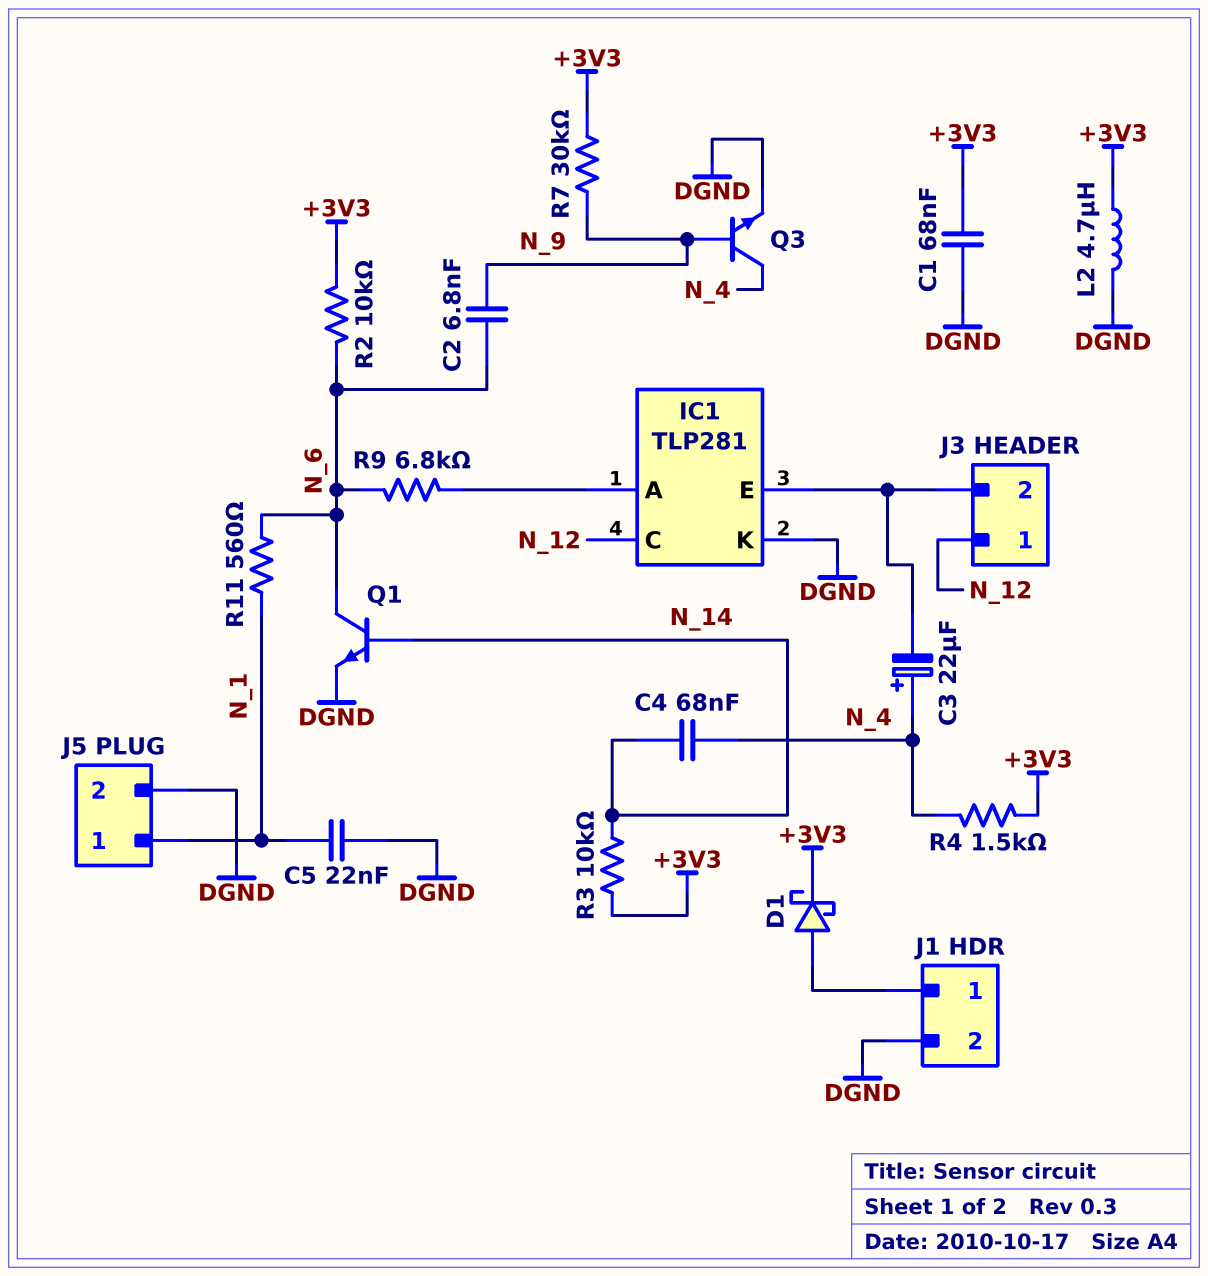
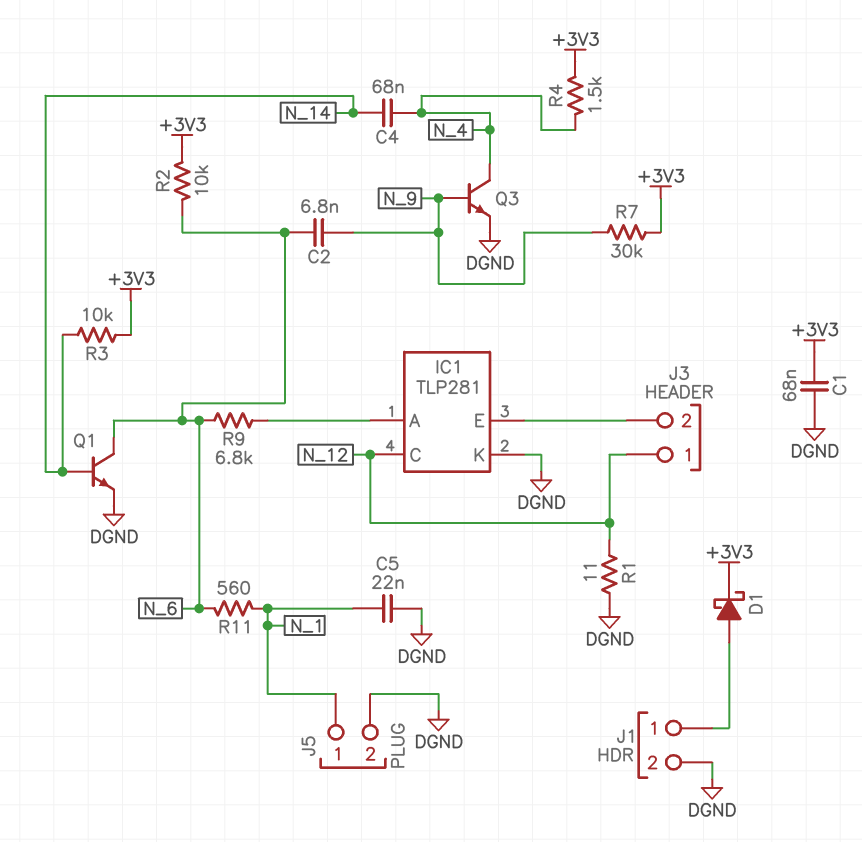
C3: 22uF (plus N_4, minus IC1/E) -> none
L2: 4.7uH (+3V3, DGND) -> none
R1: none -> 11 (DGND, N_12)

